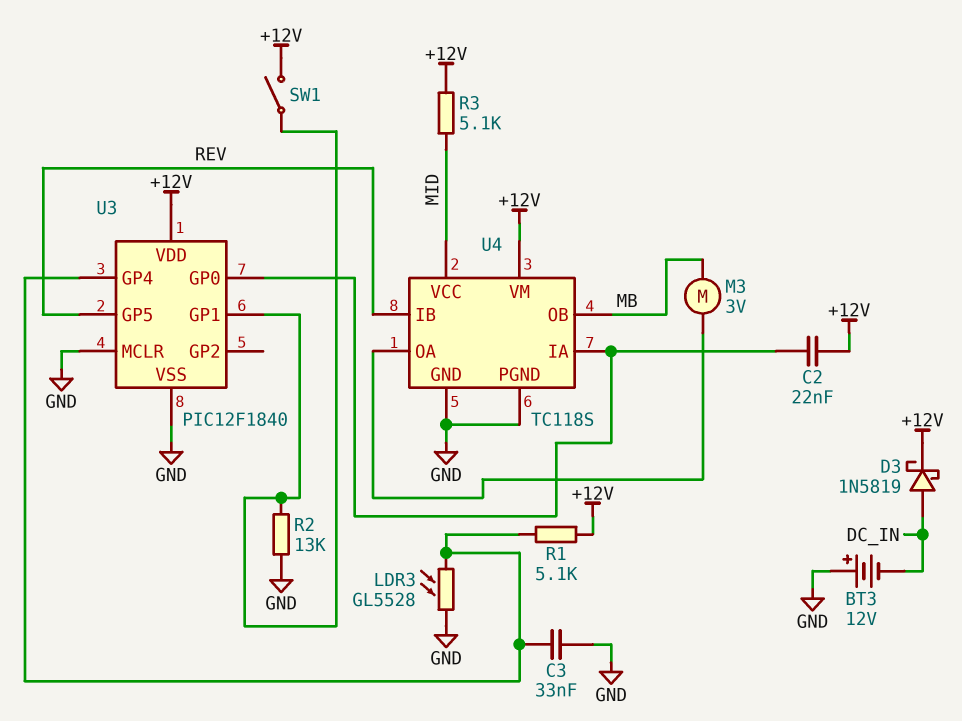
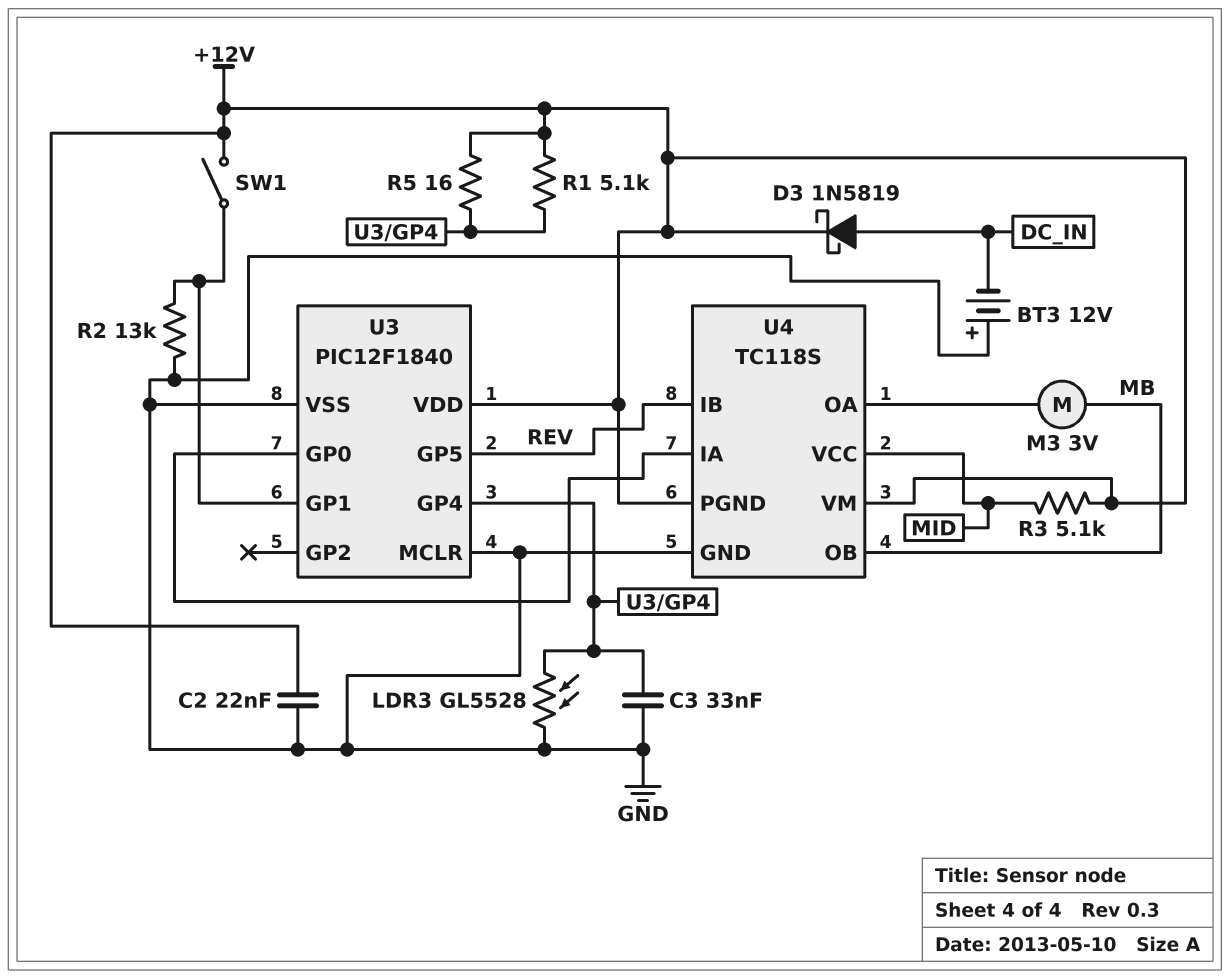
C2: 22nF (+12V, U3/GP0) -> 22nF (+12V, GND)
R5: none -> 16 (+12V, U3/GP4)
U4 pin PGND: GND -> +12V

